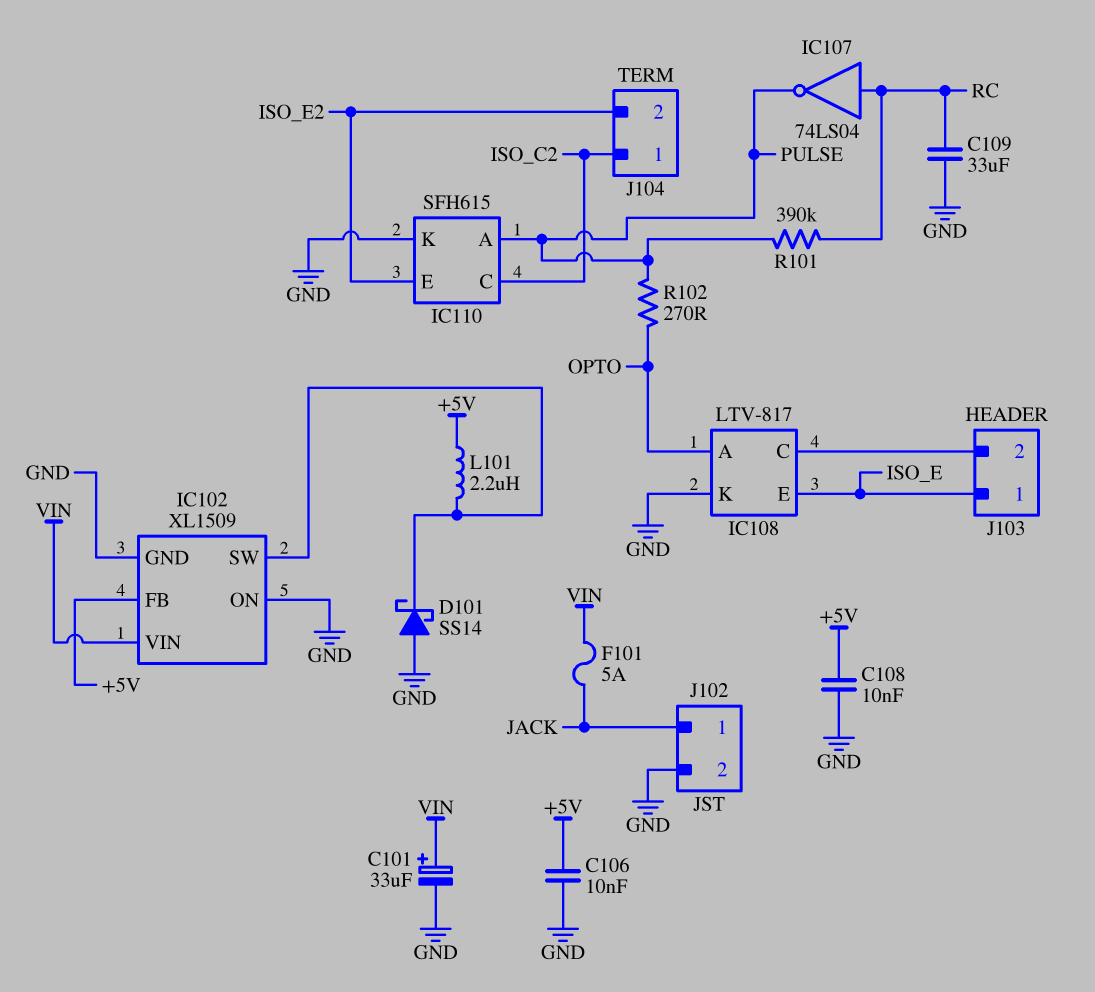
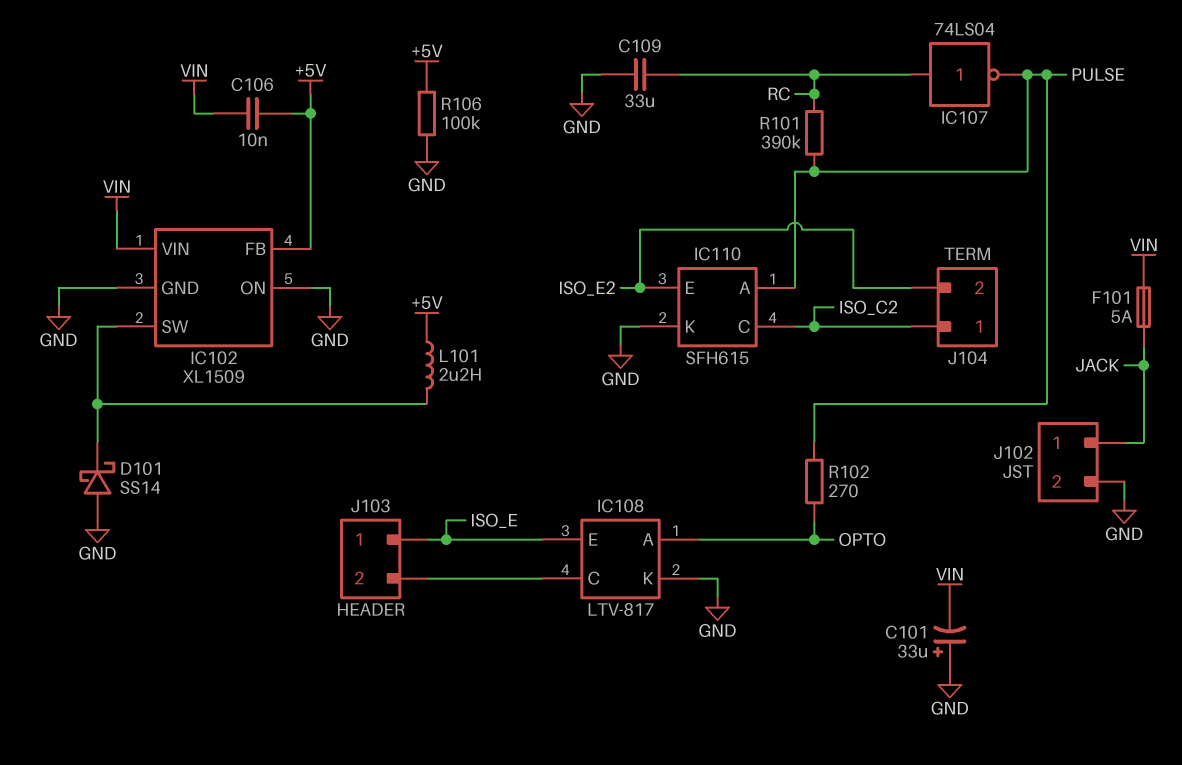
C101: 33uF (plus VIN, minus GND) -> 33uF (plus GND, minus VIN)
C106: 10nF (+5V, GND) -> 10nF (+5V, VIN)
C108: 10nF (+5V, GND) -> none
R106: none -> 100k (+5V, GND)

